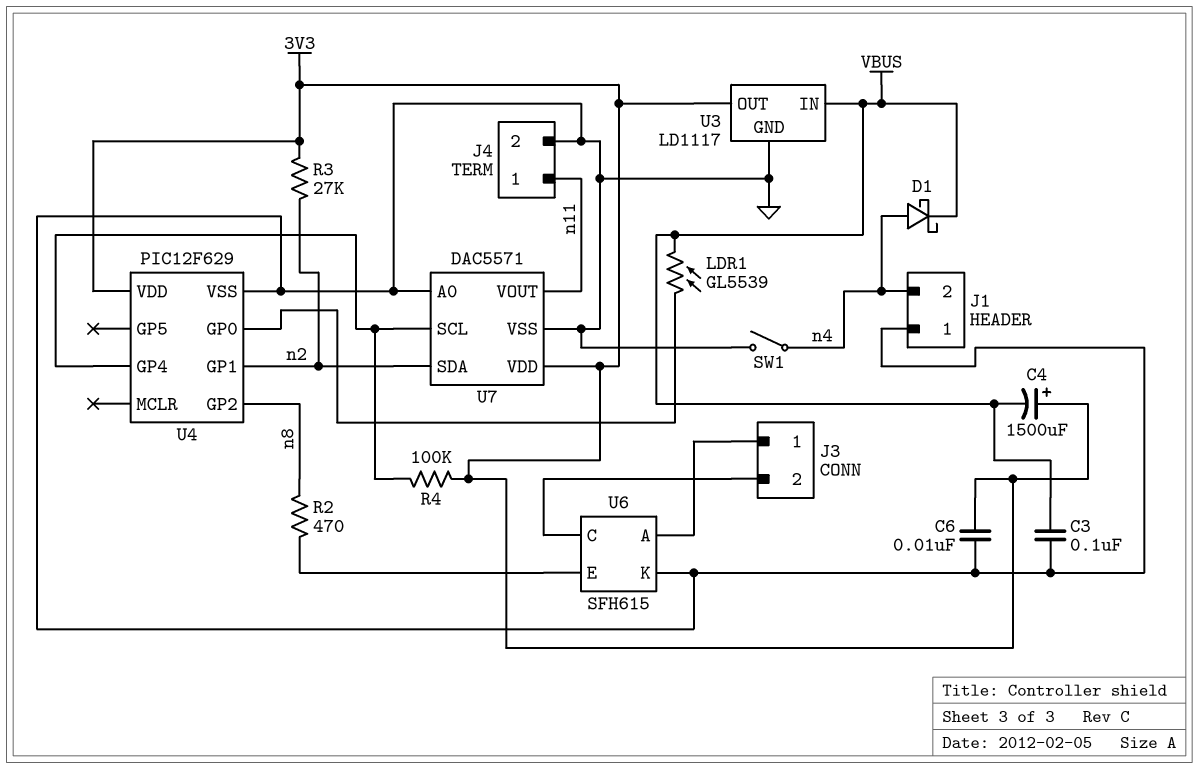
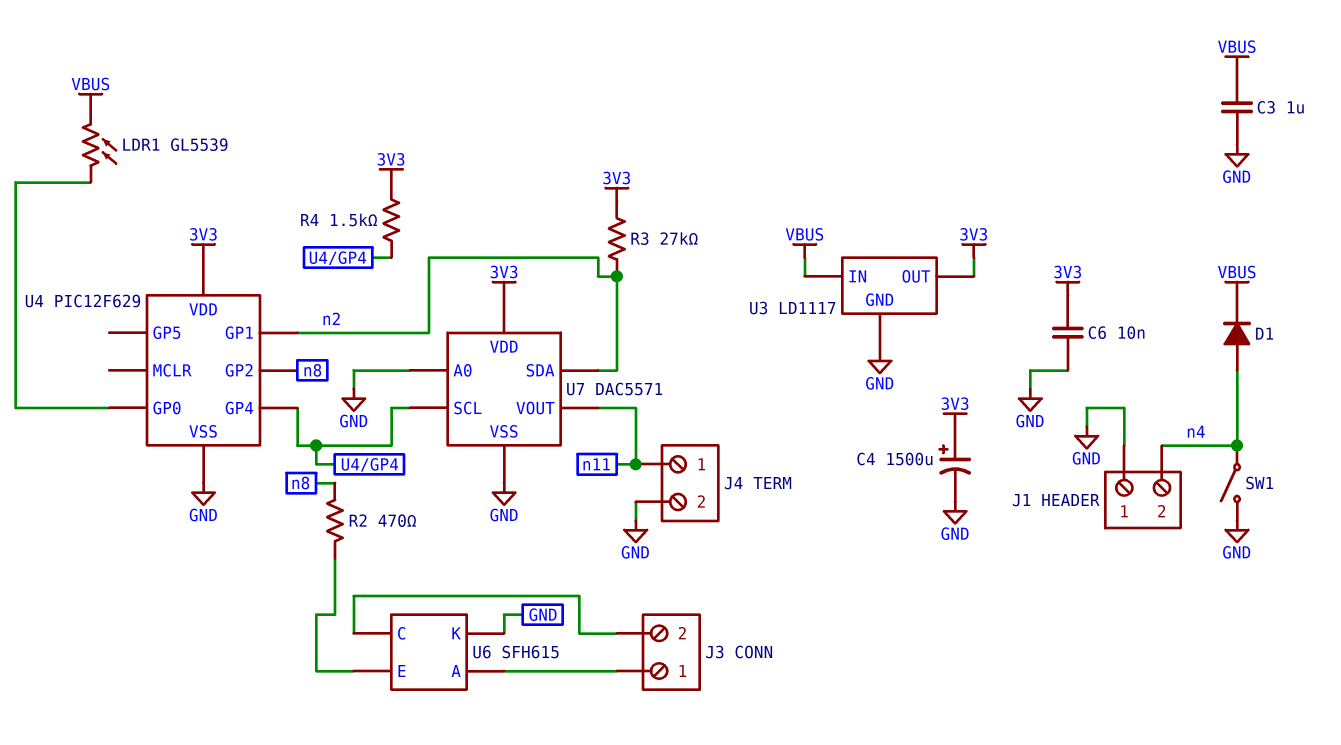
C3: 100nF (GND, VBUS) -> 1uF (GND, VBUS)
C4: 1500uF (plus 3V3, minus VBUS) -> 1500uF (plus 3V3, minus GND)
D1: schottky (A n4, K VBUS) -> diode (A n4, K VBUS)
R4: 100k (3V3, U4/GP4) -> 1.5k (3V3, U4/GP4)

